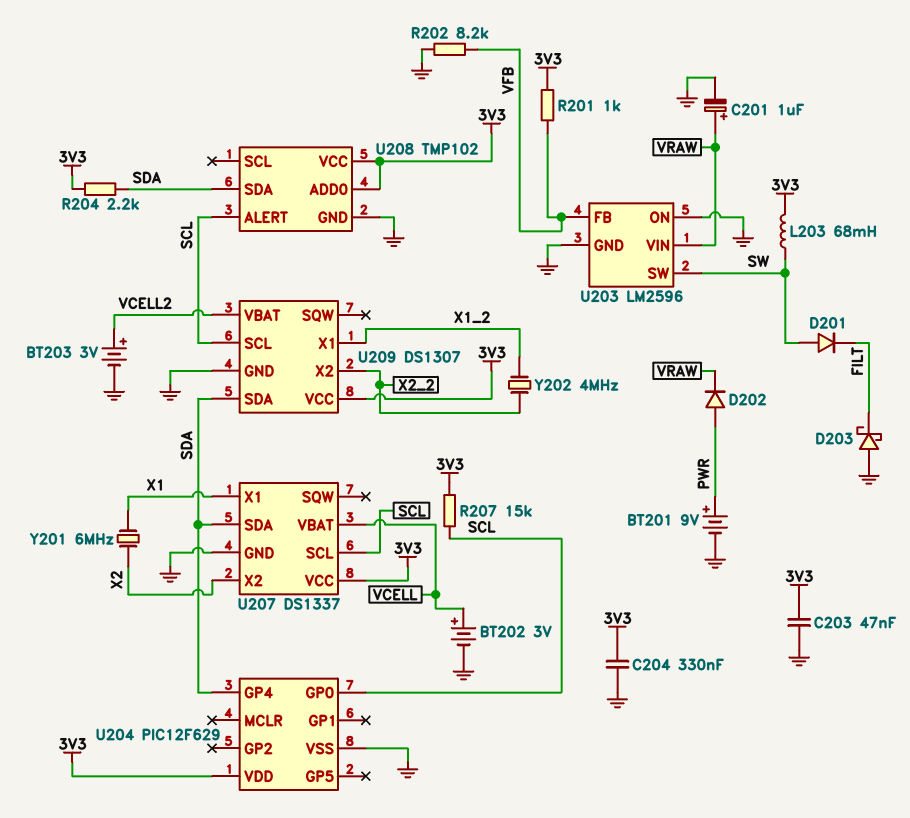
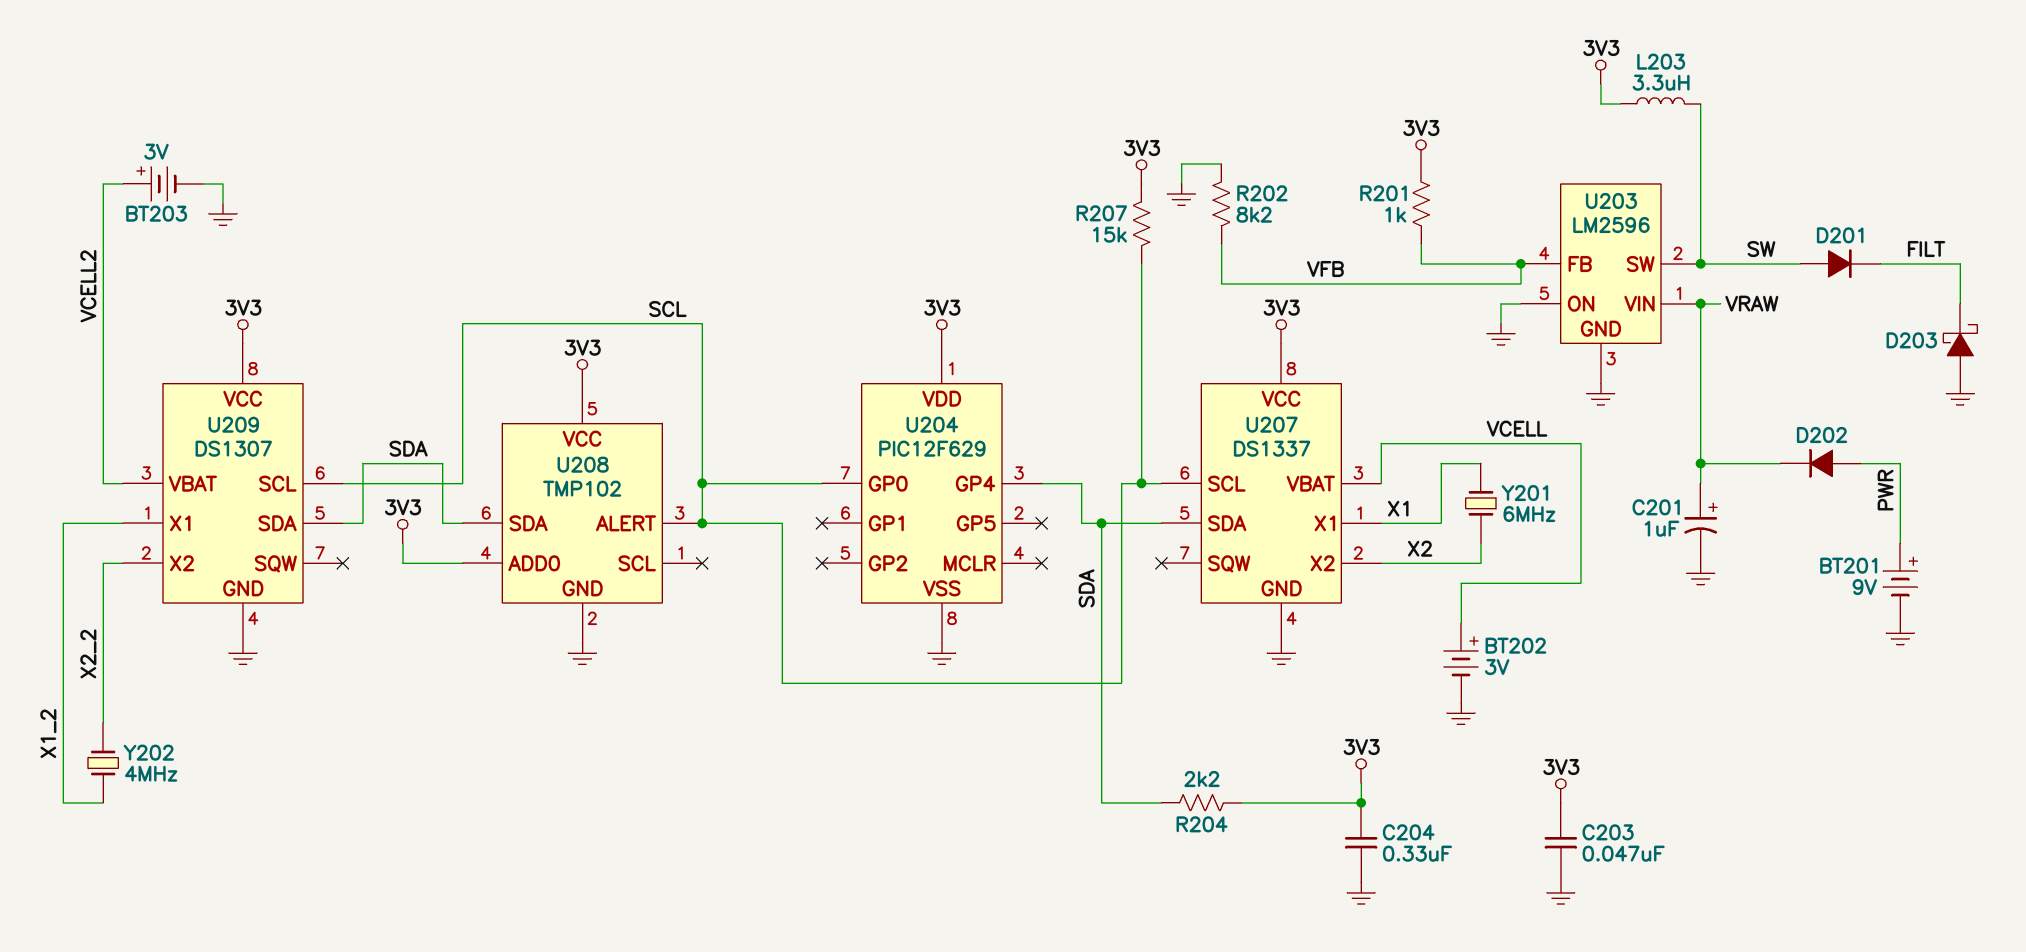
L203: 68mH (3V3, SW) -> 3.3uH (3V3, SW)

